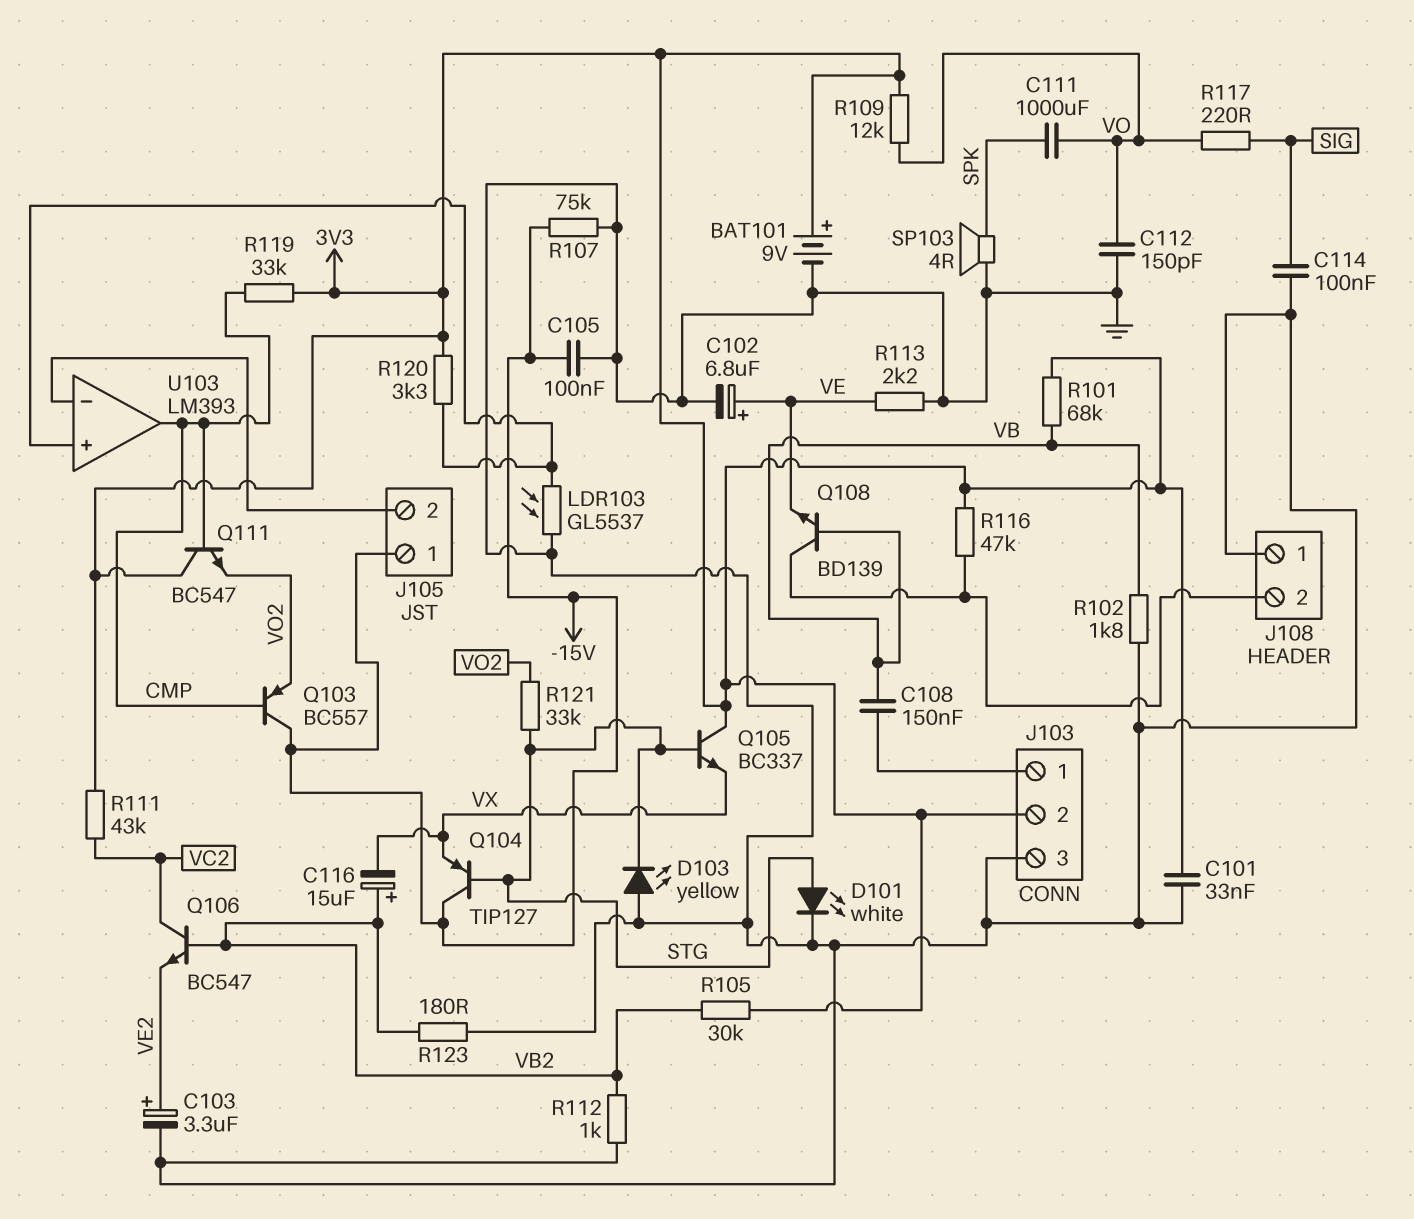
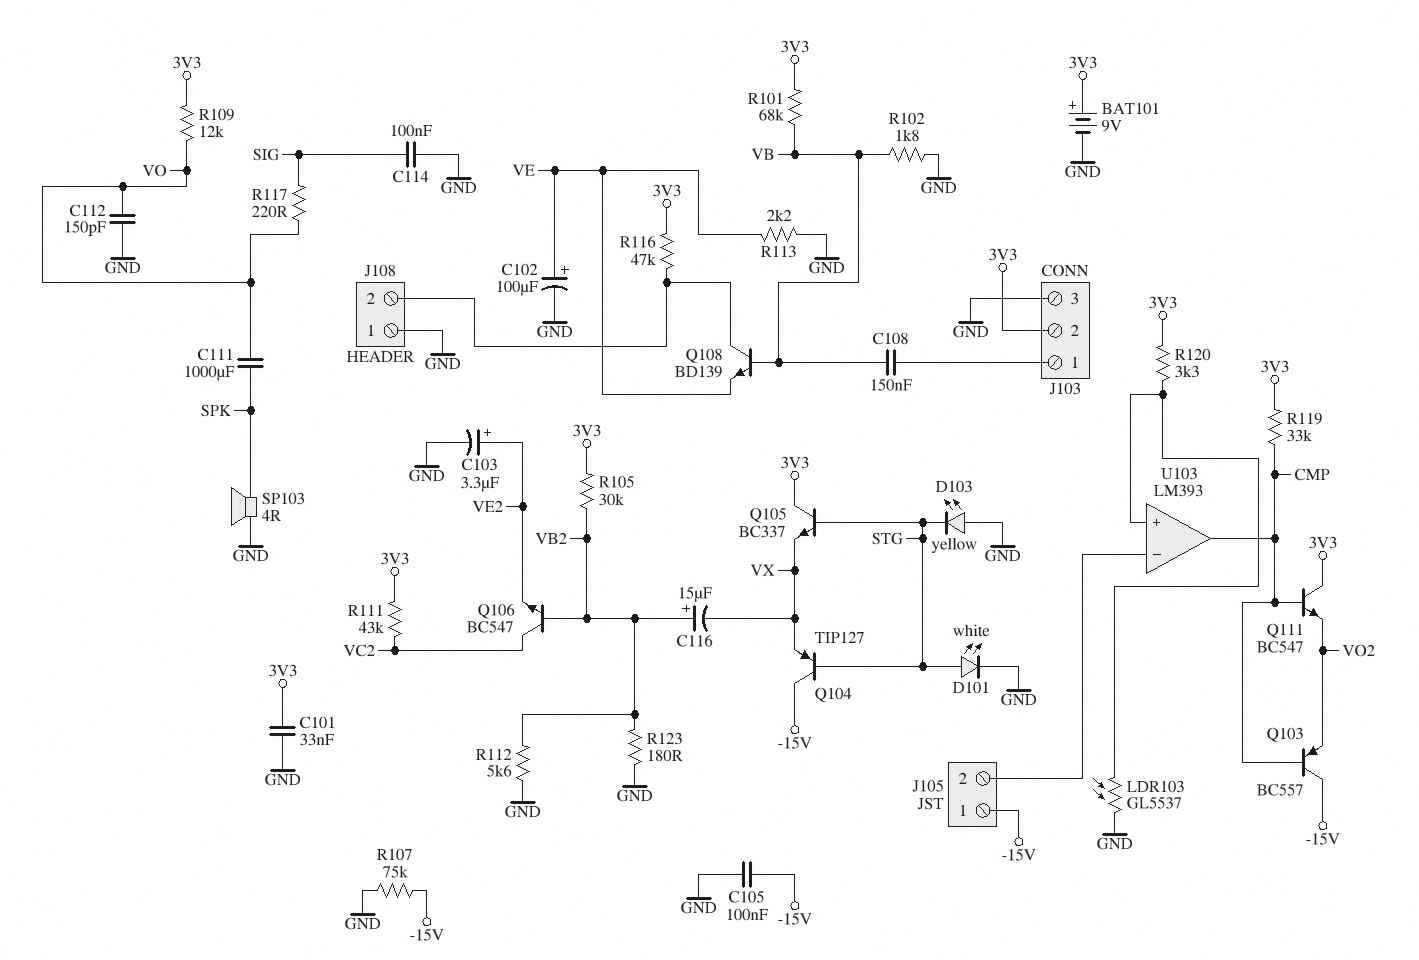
C102: 6.8uF (plus VE, minus GND) -> 100uF (plus VE, minus GND)
R112: 1k (GND, VB2) -> 5.6k (GND, VB2)
R121: 33k (STG, VO2) -> none

